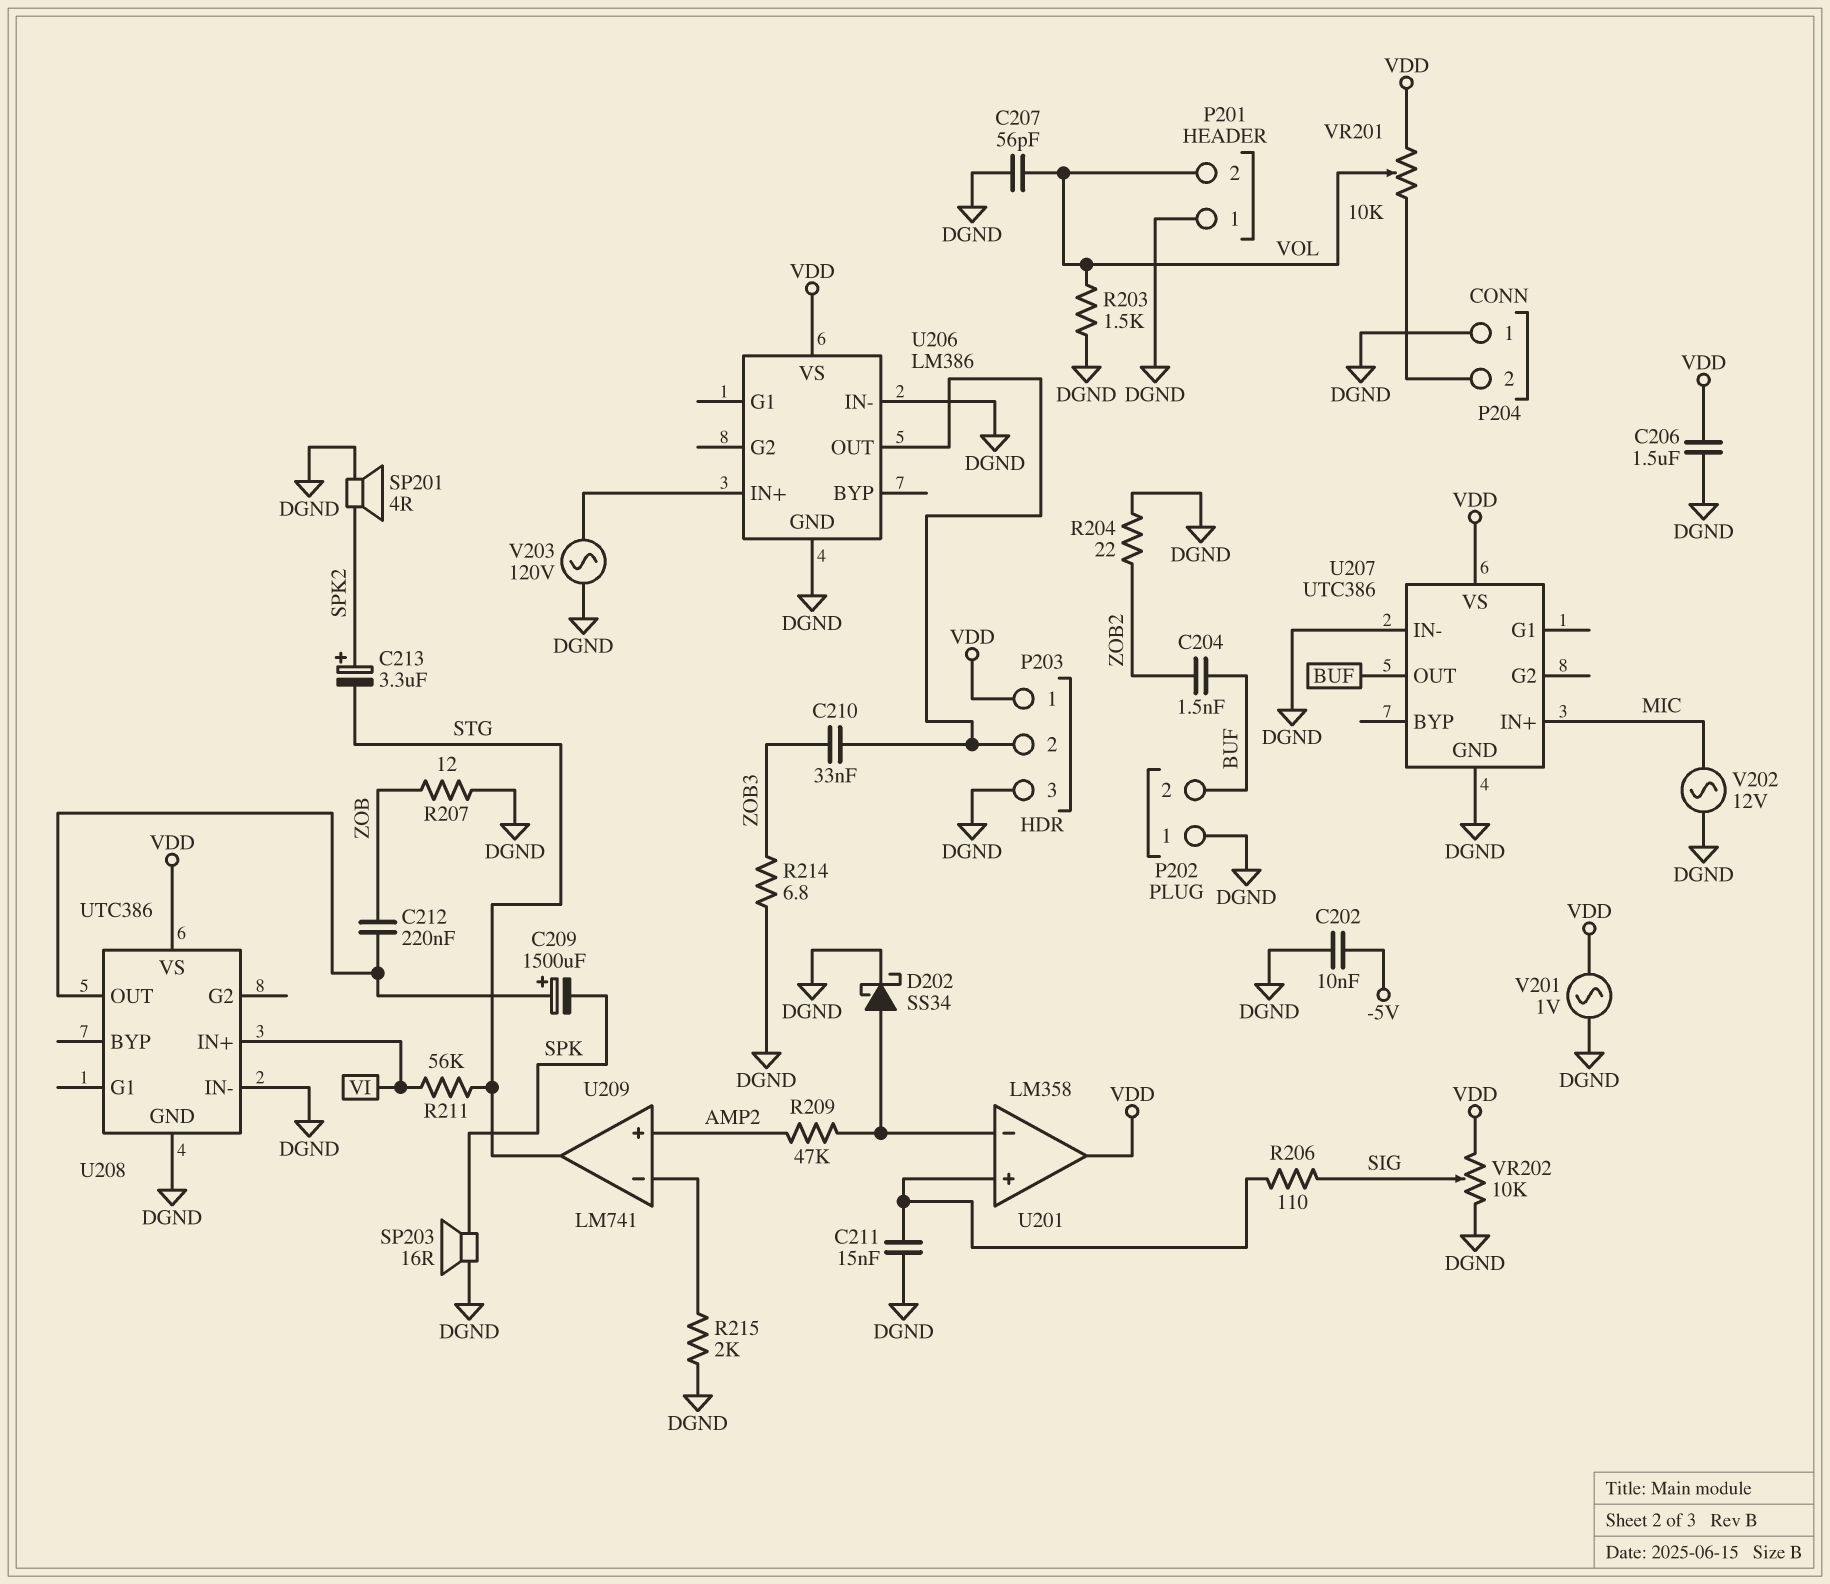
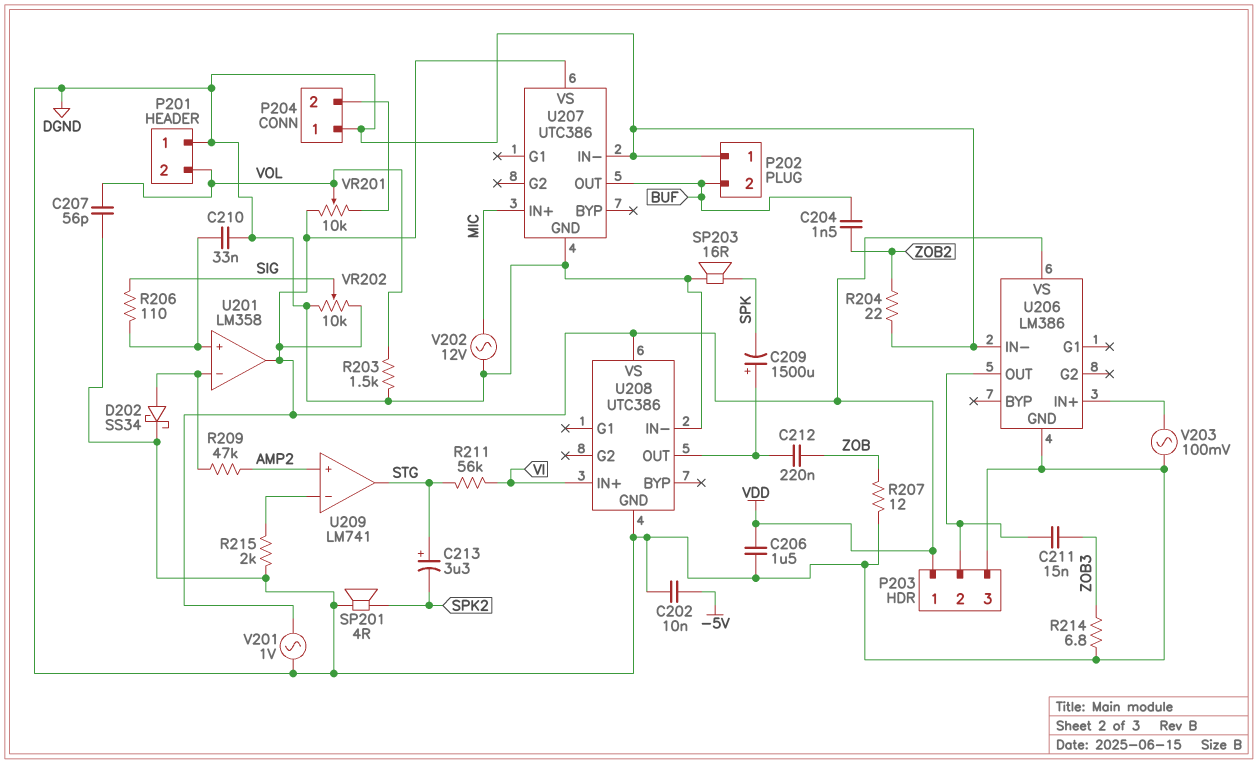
C210: 33nF (P203/2, ZOB3) -> 33nF (DGND, U201/in+)
C211: 15nF (DGND, U201/in+) -> 15nF (P203/2, ZOB3)
C213: 3.3uF (plus SPK2, minus STG) -> 3.3uF (plus STG, minus SPK2)
V203: AC 120V (DGND, U206/IN+) -> AC 100mV (DGND, U206/IN+)

